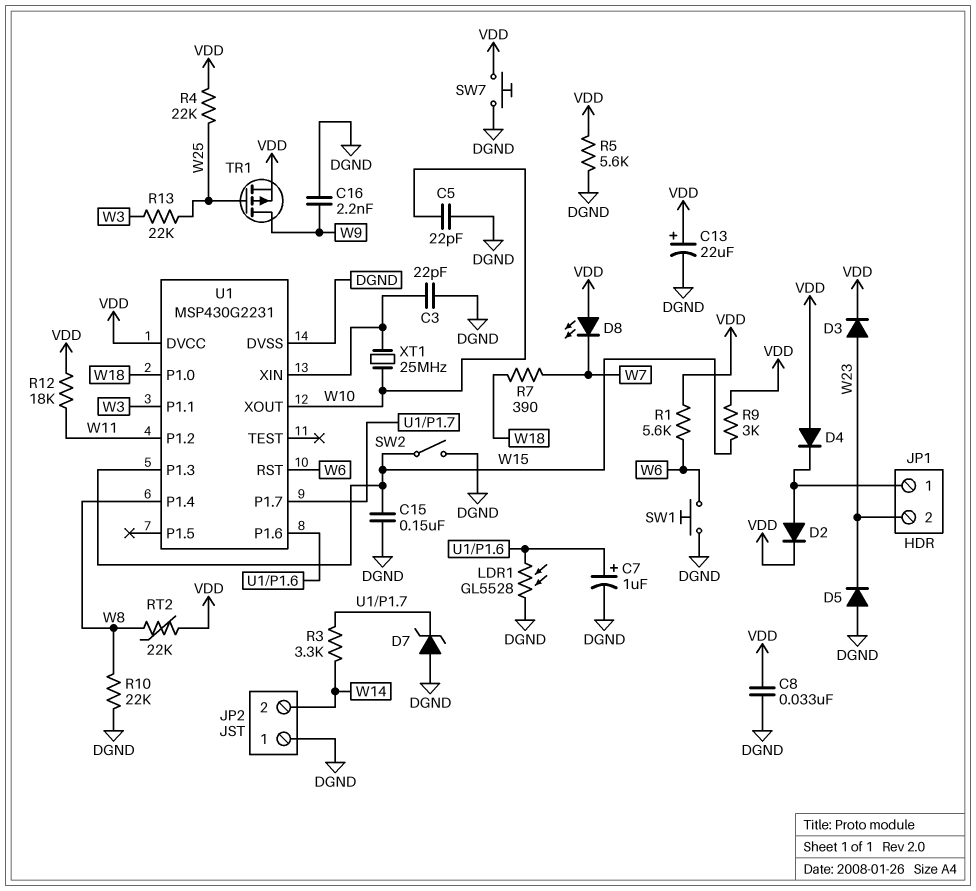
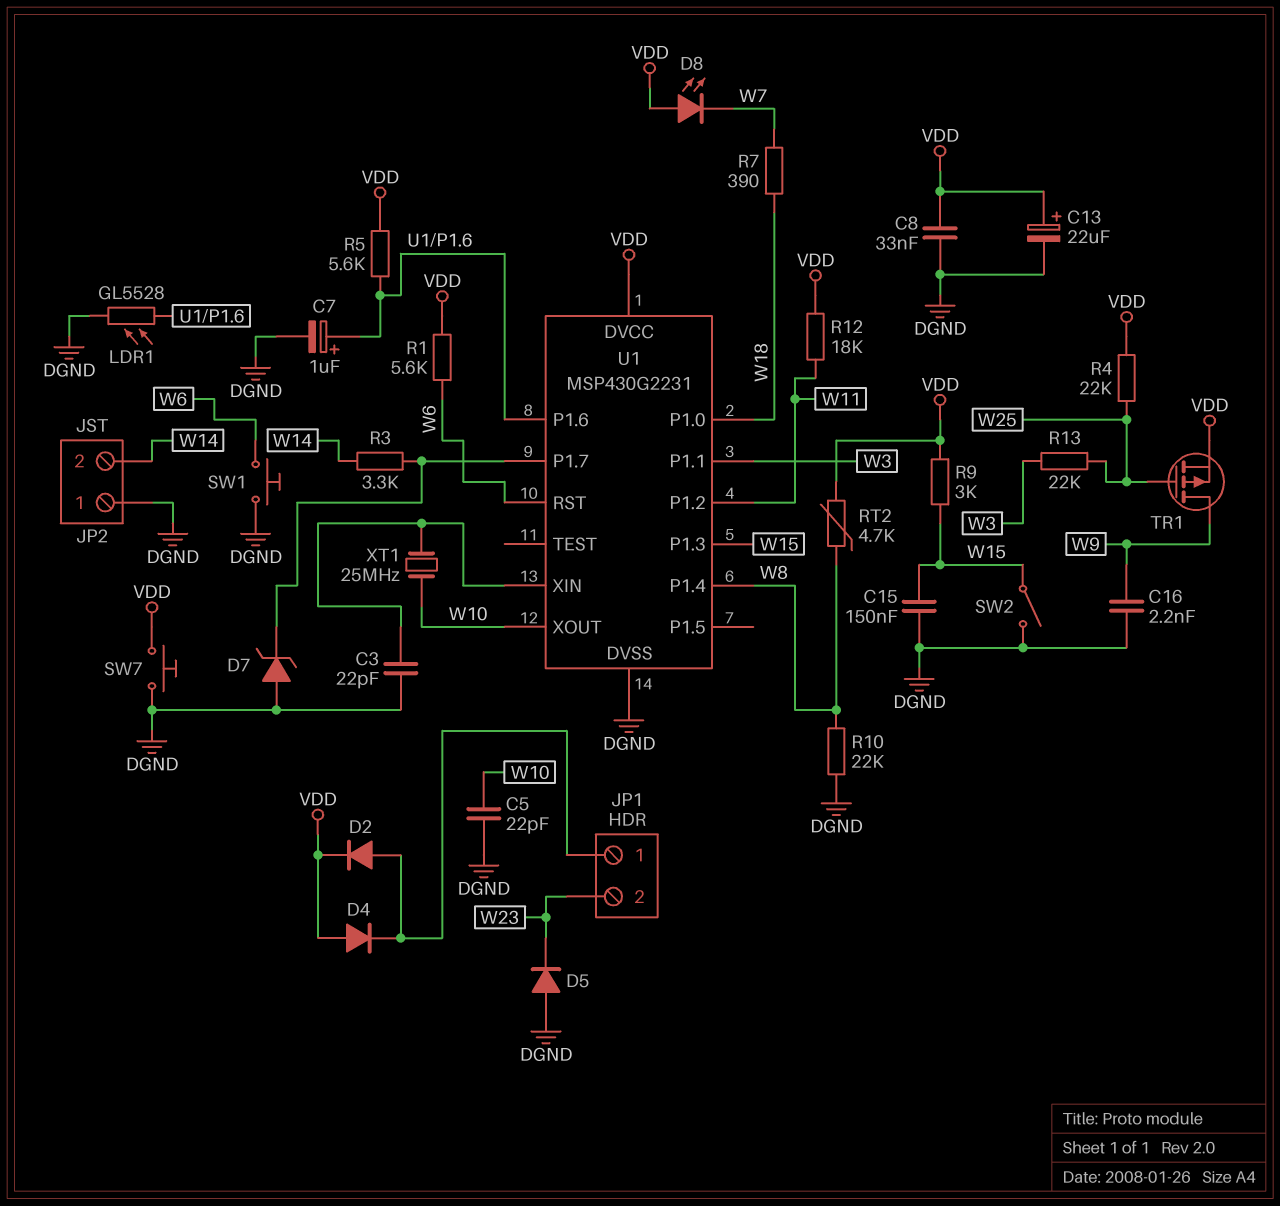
D3: diode (A W23, K VDD) -> none
R5: 5.6k (DGND, VDD) -> 5.6k (U1/P1.6, VDD)
RT2: 22k (VDD, W8) -> 4.7k (VDD, W8)

